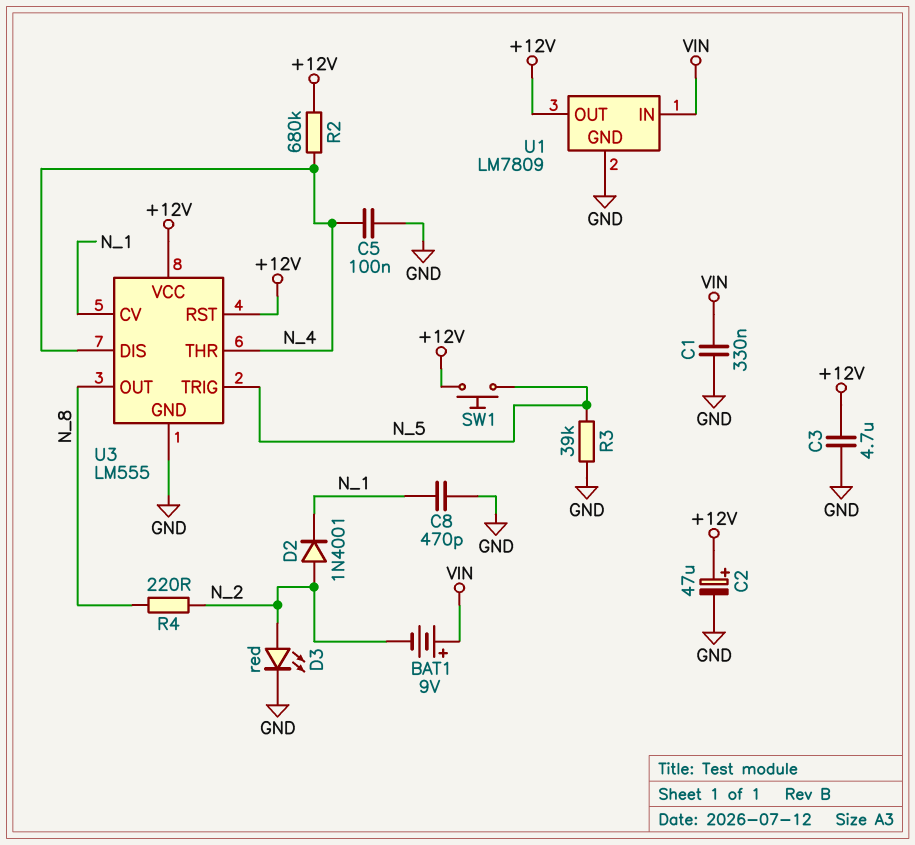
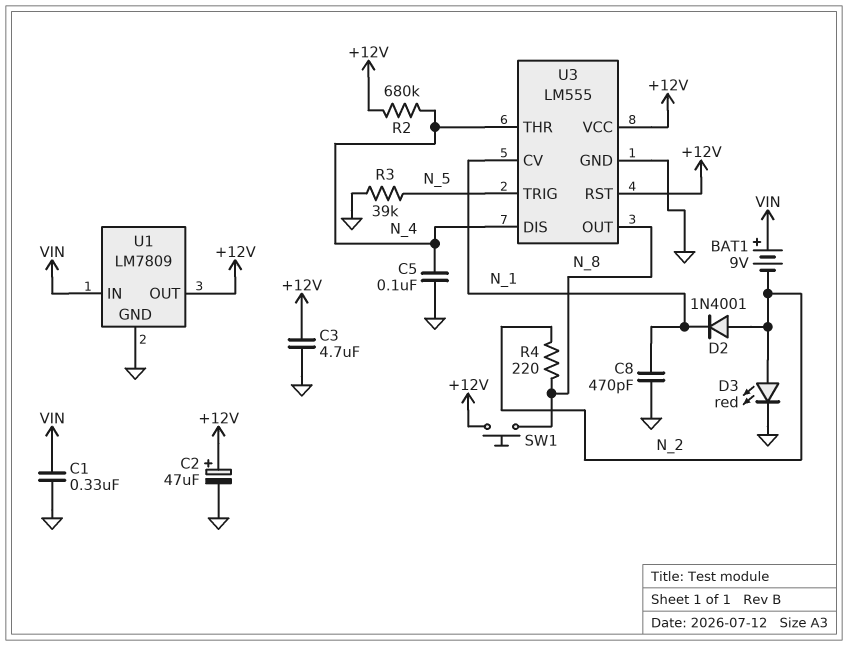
SW1: button (+12V, N_5) -> button (+12V, N_8)

